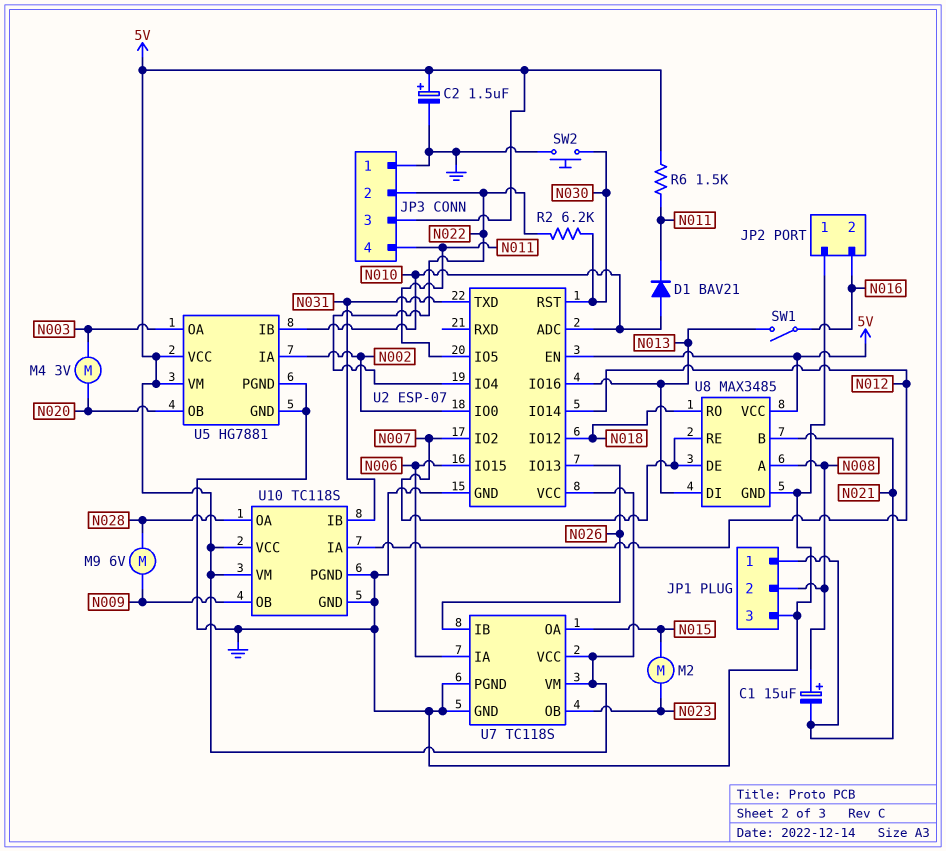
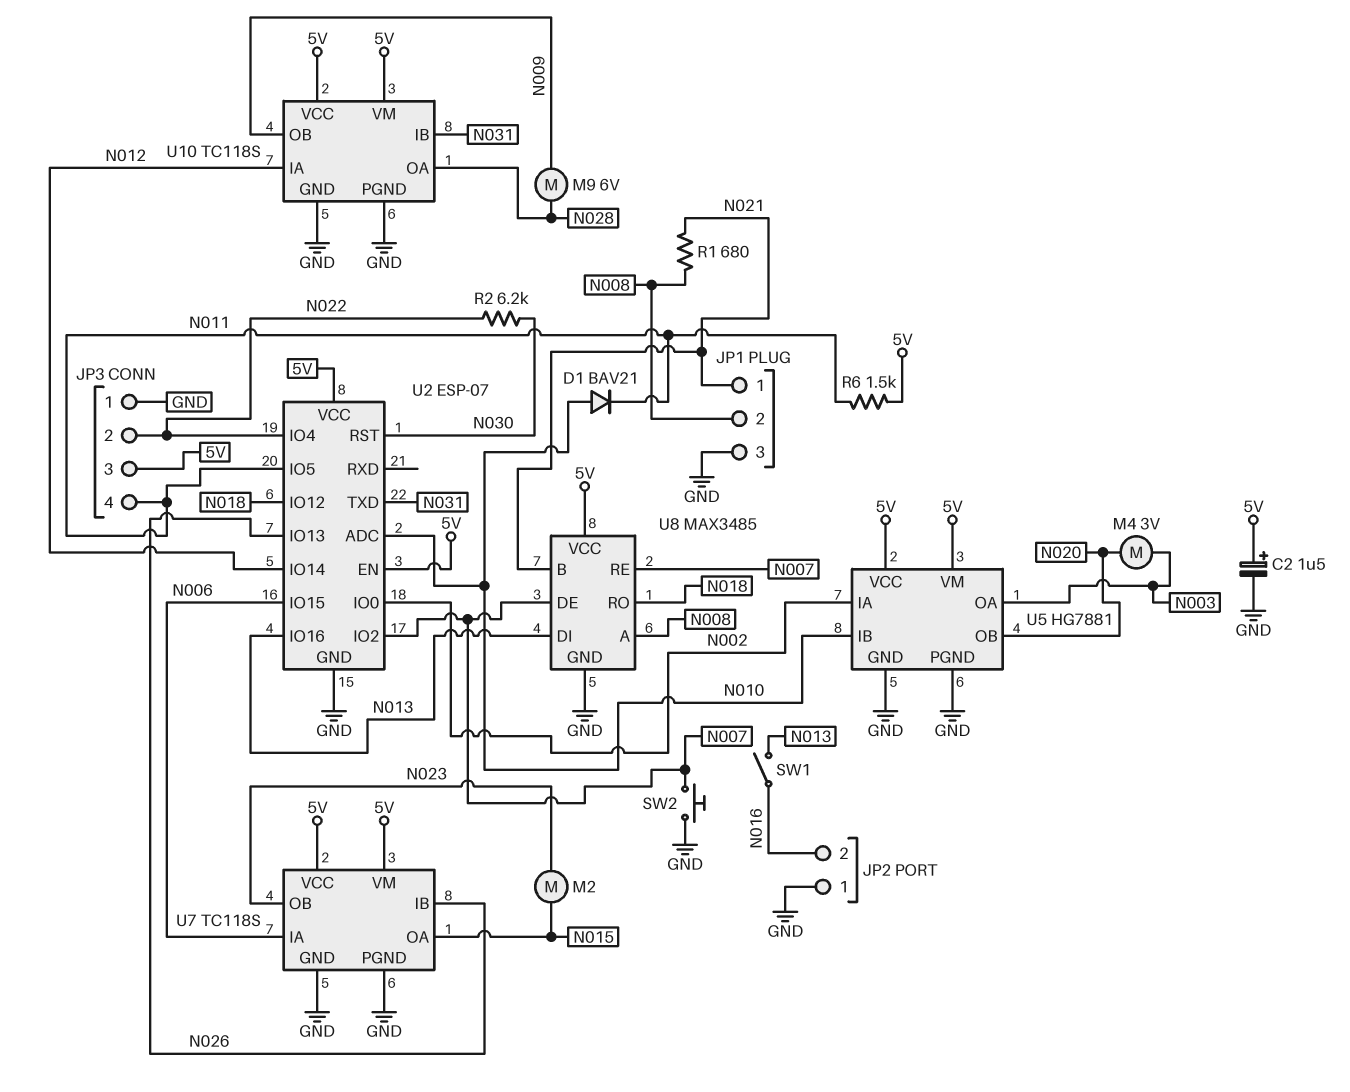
C1: 15uF (plus N008, minus N021) -> none
R1: none -> 680 (N008, N021)
SW2: button (GND, N030) -> button (GND, N007)

